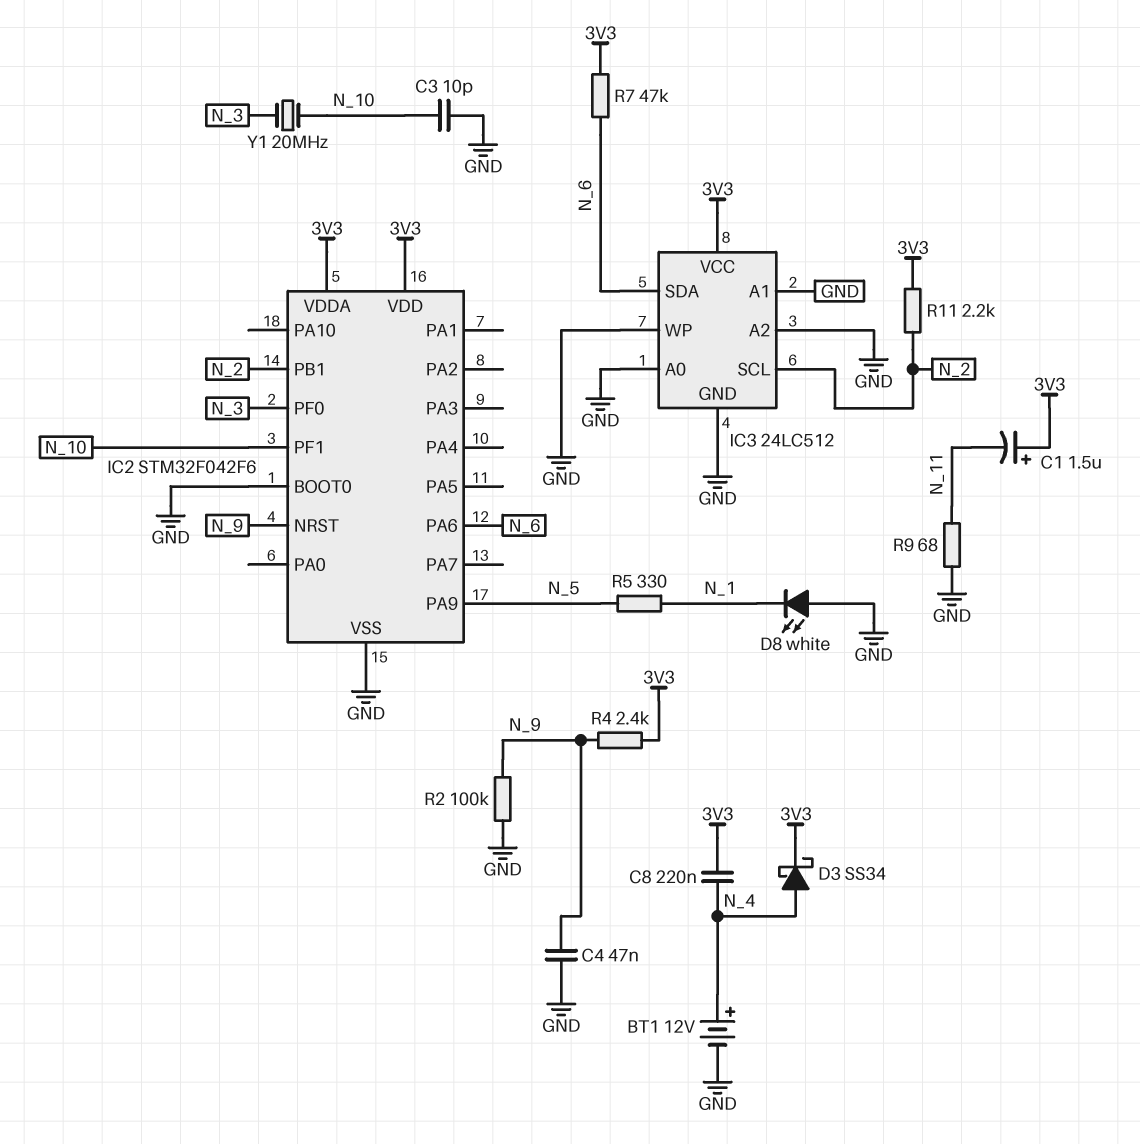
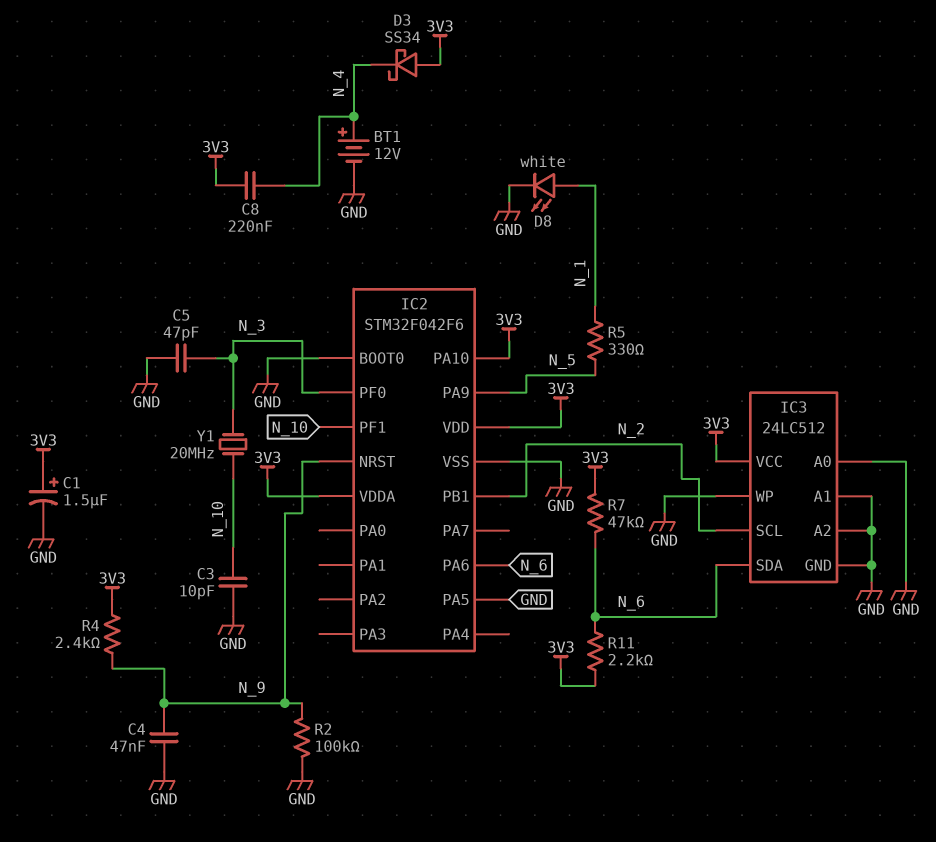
C1: 1.5uF (plus 3V3, minus N_11) -> 1.5uF (plus 3V3, minus GND)
C5: none -> 47pF (GND, N_3)
D3: schottky SS34 (A N_4, K 3V3) -> schottky SS34 (A 3V3, K N_4)
D8: LED white (A GND, K N_1) -> LED white (A N_1, K GND)
IC2 pin PA5: none -> GND
IC2 pin PA10: none -> 3V3
R9: 68 (GND, N_11) -> none
R11: 2.2k (3V3, N_2) -> 2.2k (3V3, N_6)

